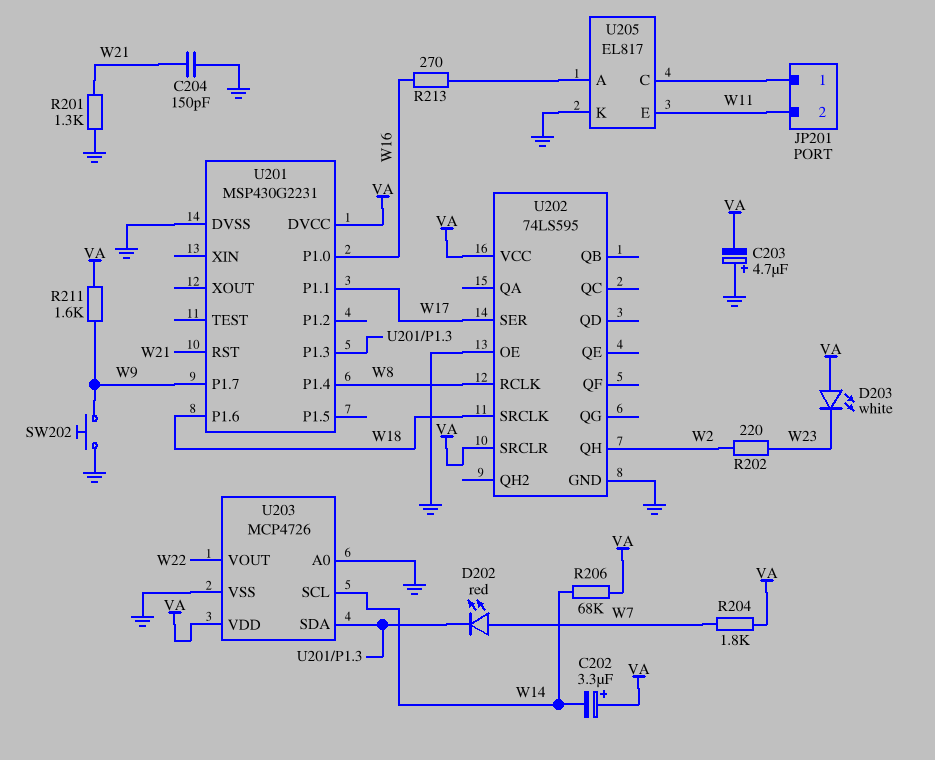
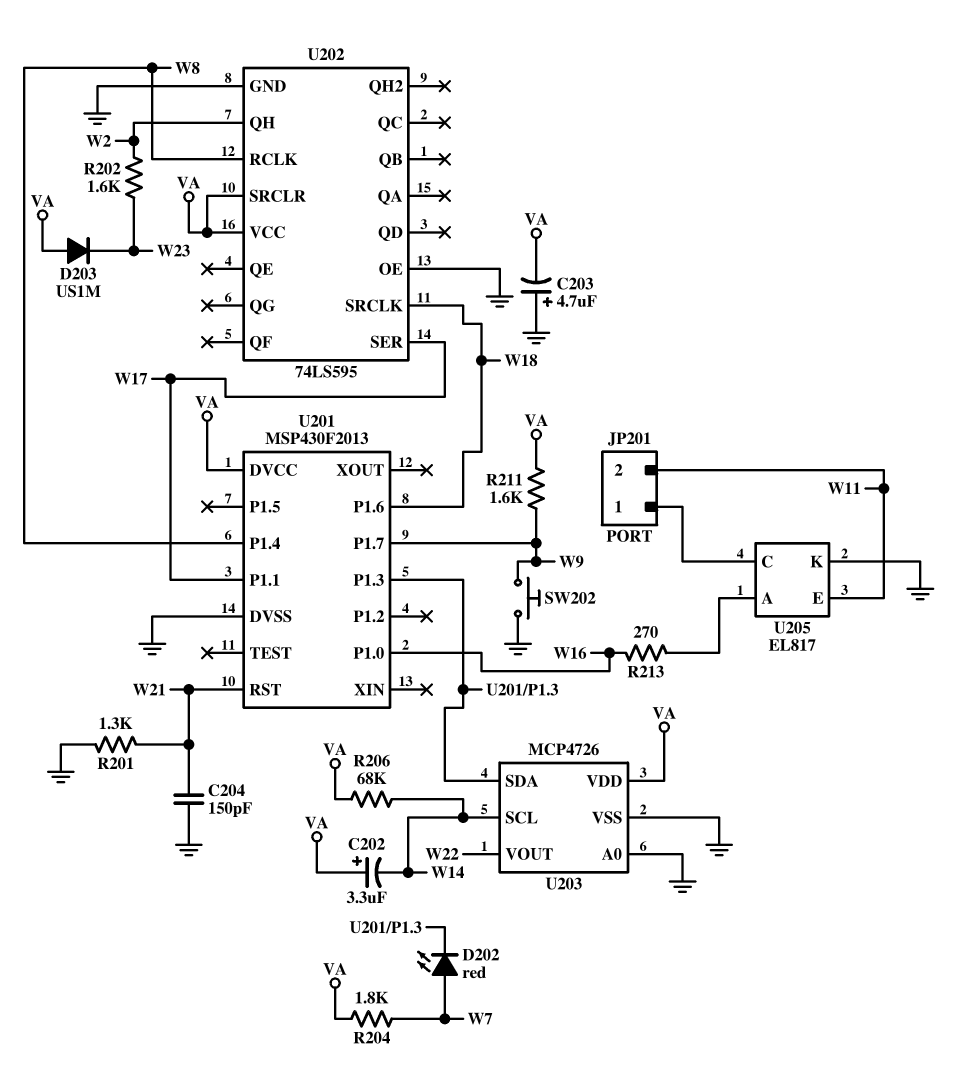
D203: LED white (A VA, K W23) -> diode US1M (A VA, K W23)
R202: 220 (W2, W23) -> 1.6k (W2, W23)
U201: MSP430G2231 -> MSP430F2013

